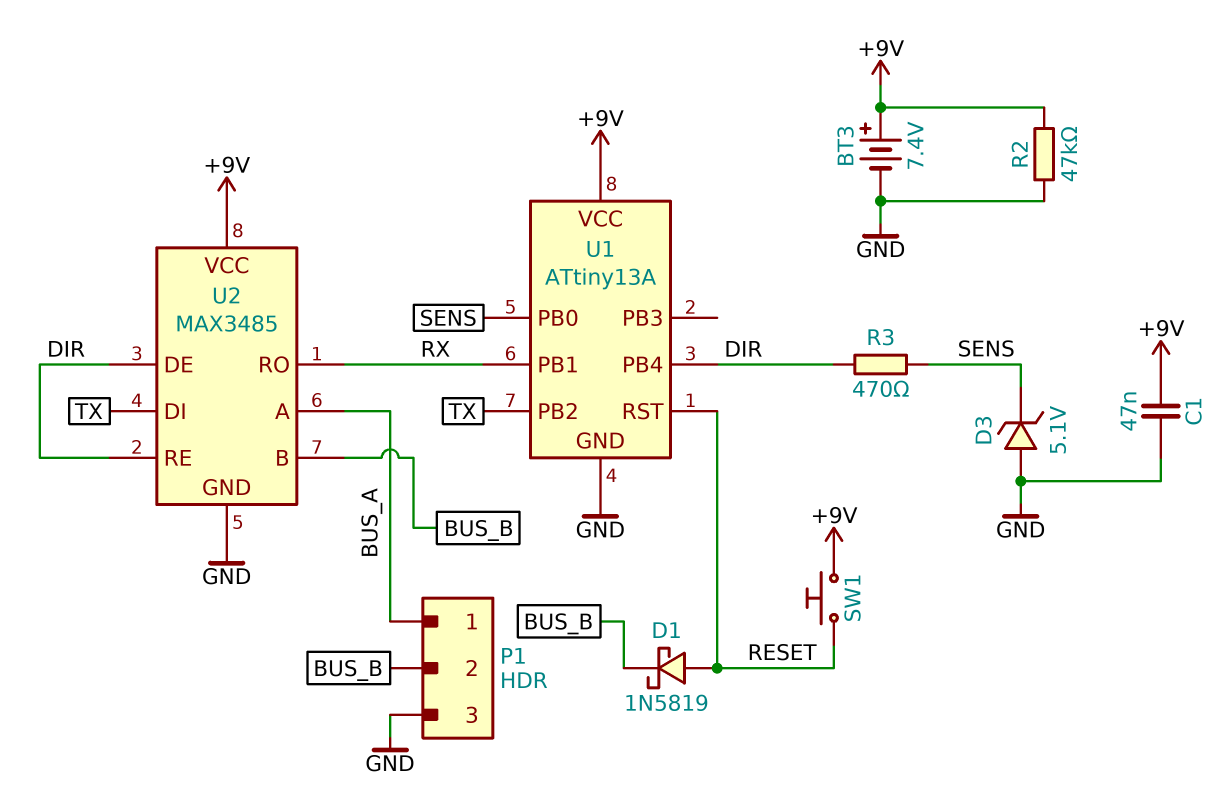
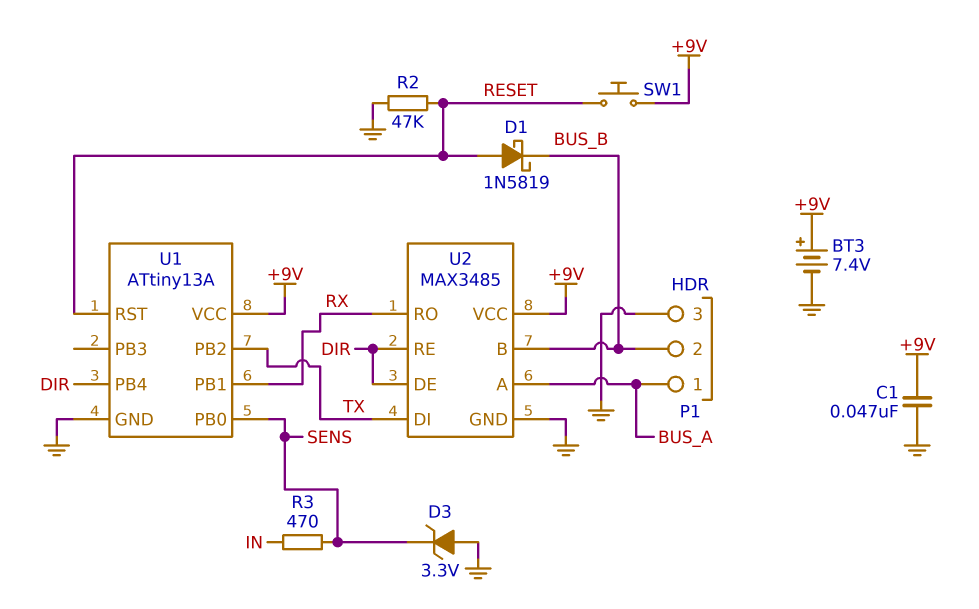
D3: zener 5.1V (A GND, K SENS) -> zener 3.3V (A GND, K SENS)
R2: 47k (+9V, GND) -> 47k (GND, RESET)
R3: 470 (DIR, SENS) -> 470 (IN, SENS)

